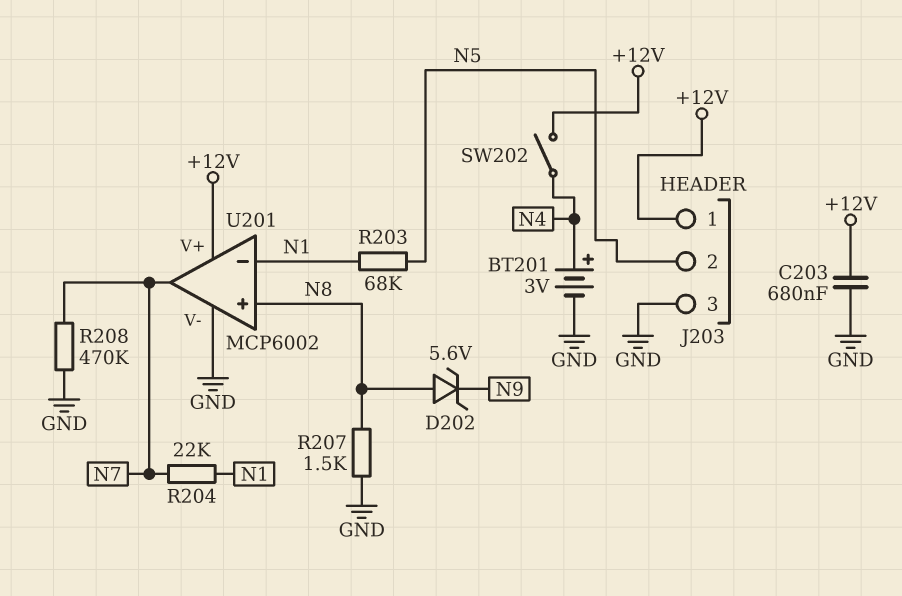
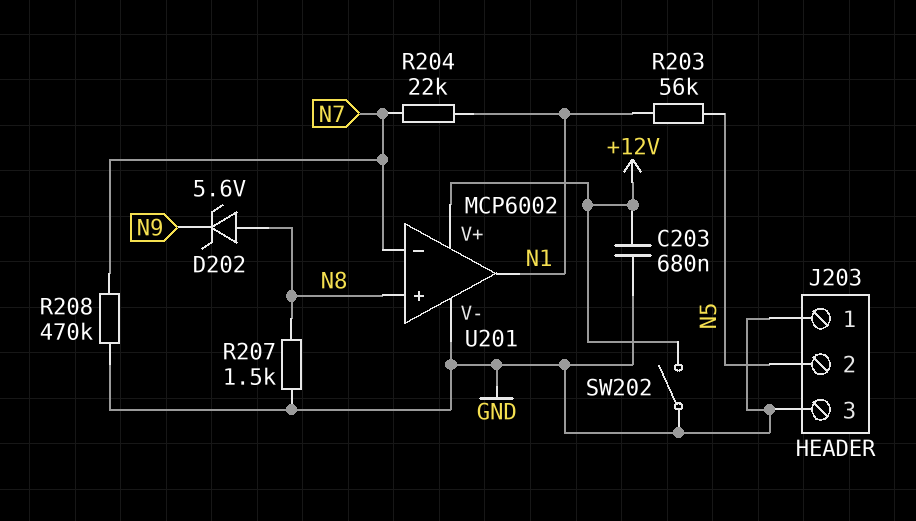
BT201: 3V (plus N4, minus GND) -> none
J203 pin 1: +12V -> GND
R203: 68k (N1, N5) -> 56k (N1, N5)
SW202: switch (+12V, N4) -> switch (+12V, GND)
U201 pin in-: N1 -> N7
U201 pin out: N7 -> N1

